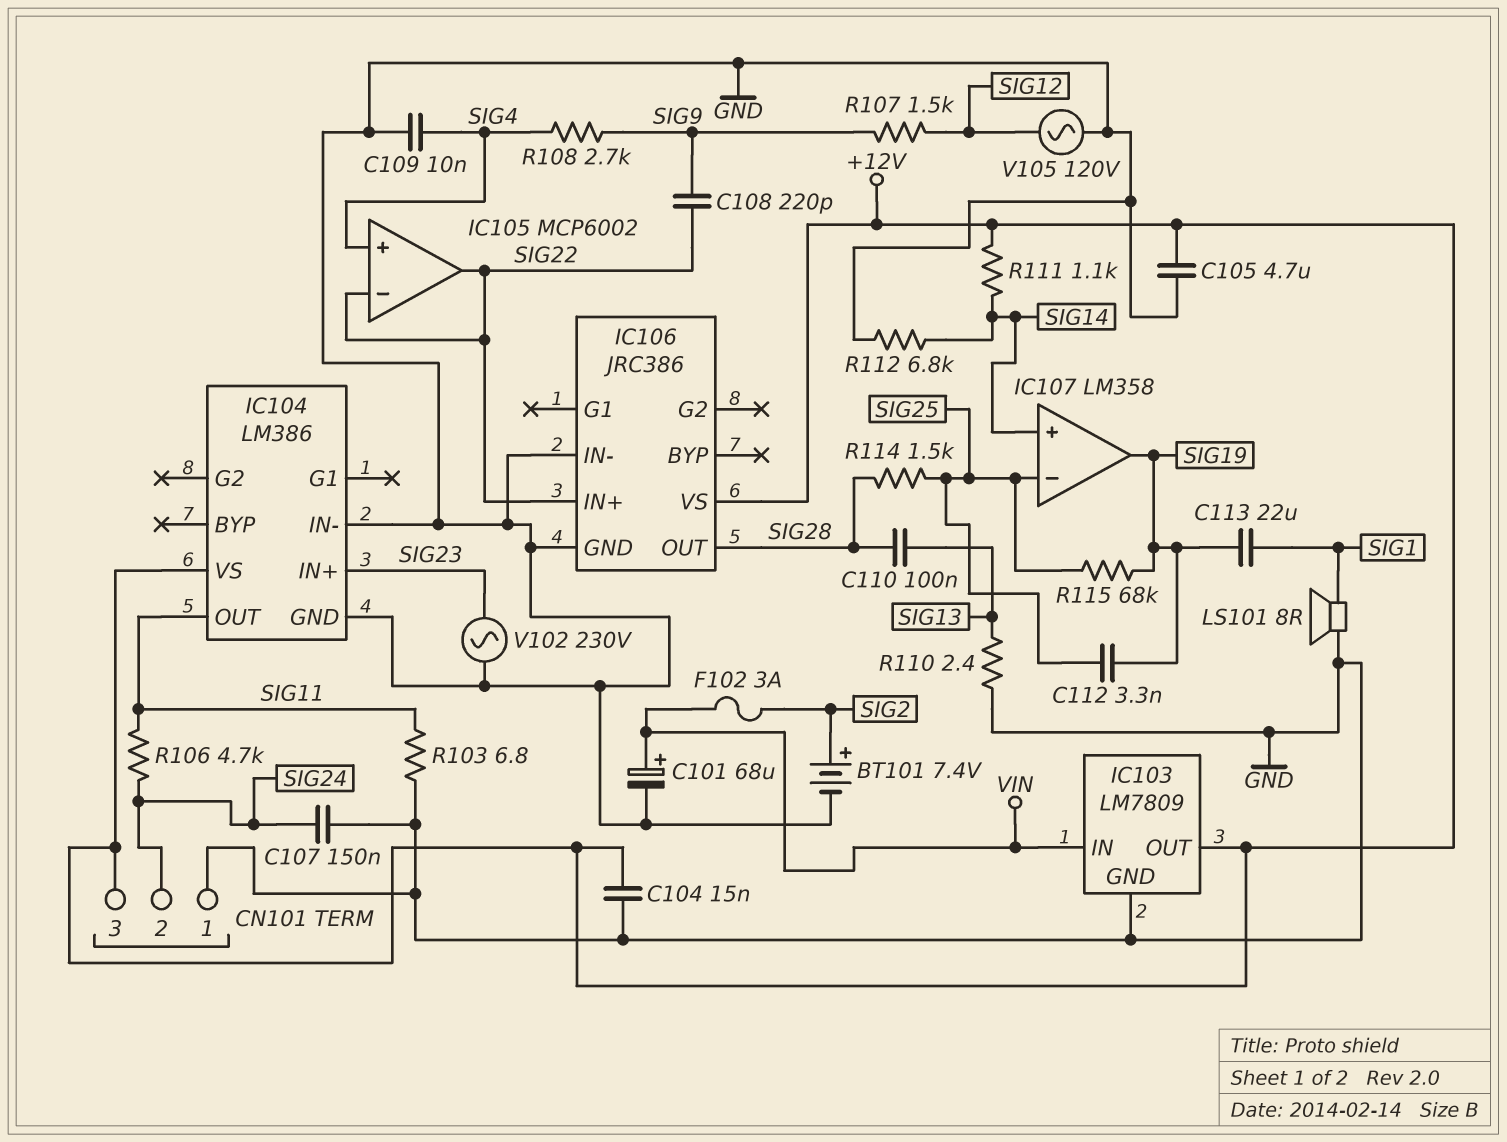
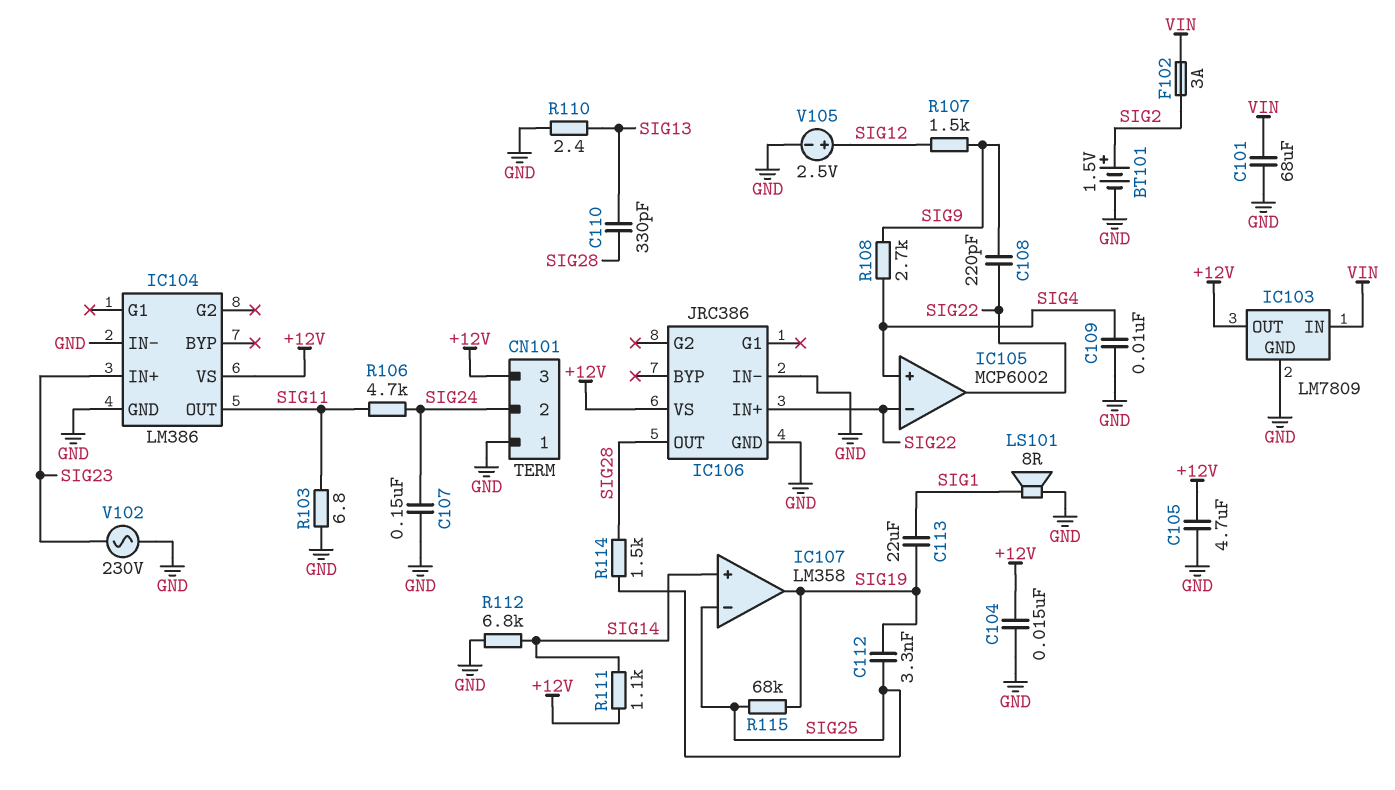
BT101: 7.4V (plus SIG2, minus GND) -> 1.5V (plus SIG2, minus GND)
C101: 68uF (plus VIN, minus GND) -> 68uF (GND, VIN)
C110: 100nF (SIG13, SIG28) -> 330pF (SIG13, SIG28)
V105: AC 120V (GND, SIG12) -> 2.5V (plus SIG12, minus GND)

